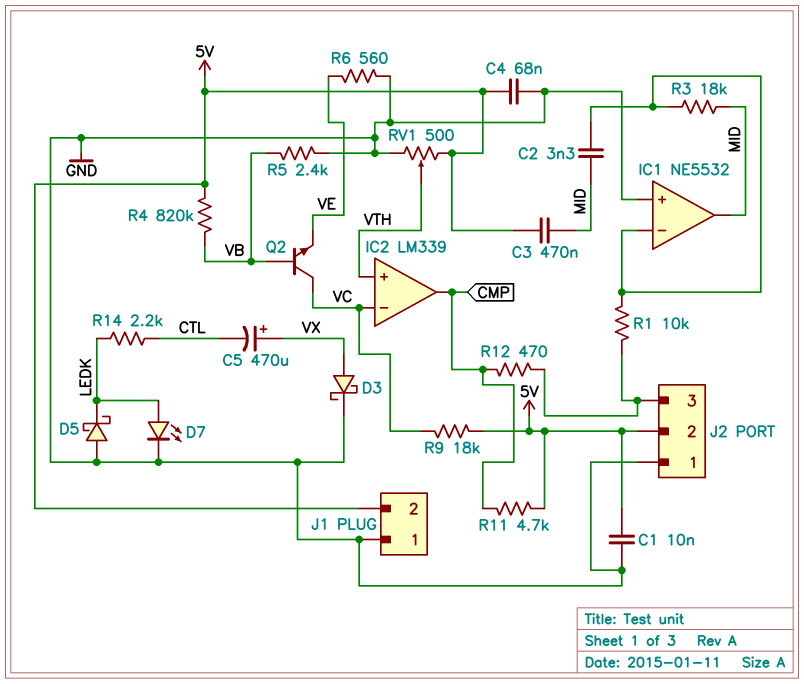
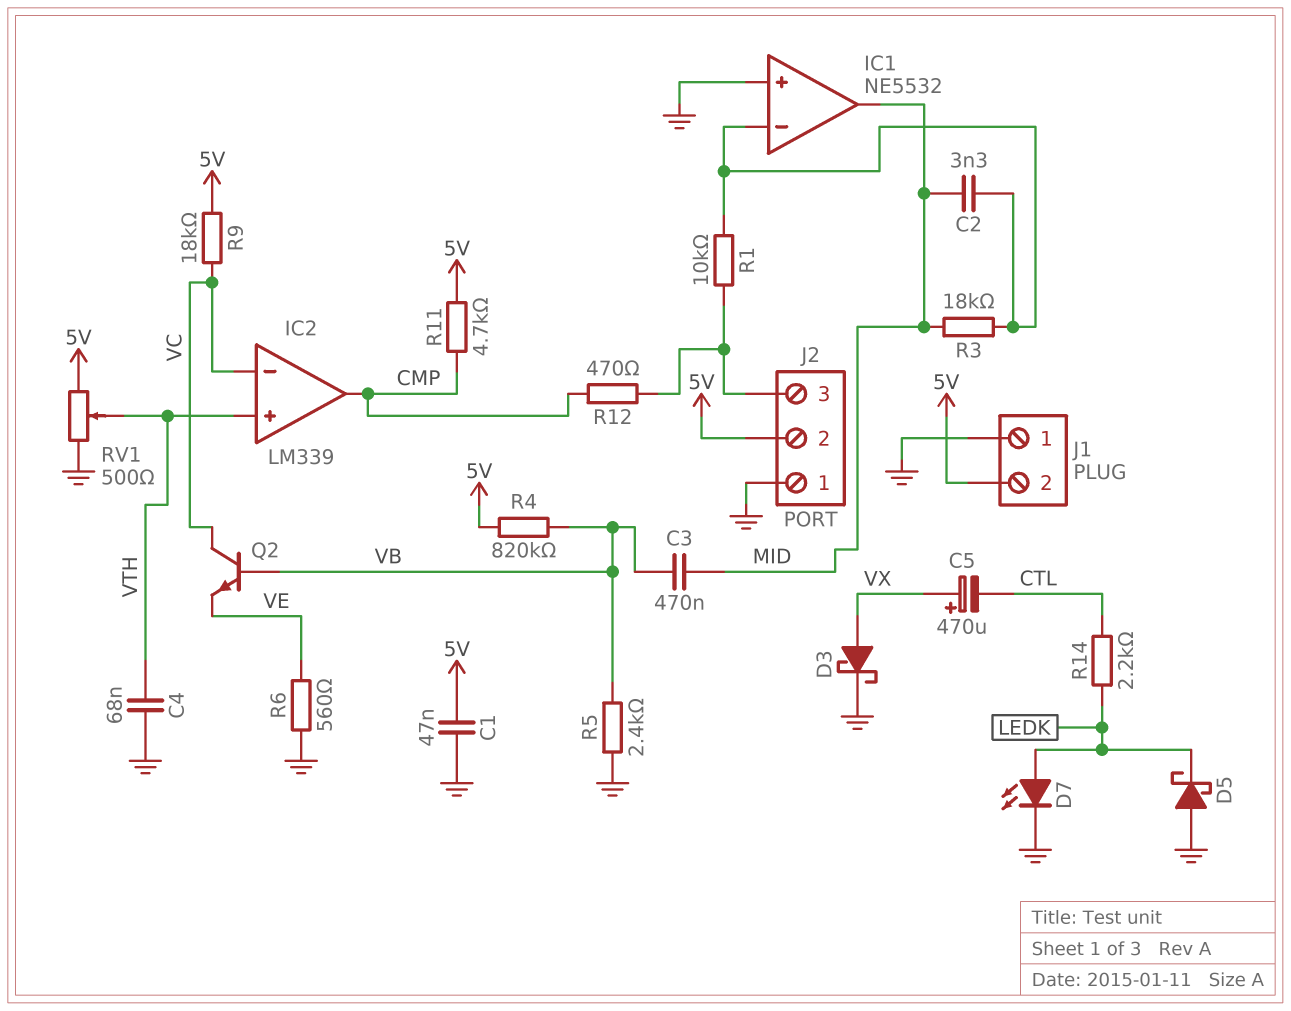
C1: 10nF (5V, GND) -> 47nF (5V, GND)
C3: 470nF (5V, MID) -> 470nF (MID, VB)
C4: 68nF (5V, GND) -> 68nF (GND, VTH)

